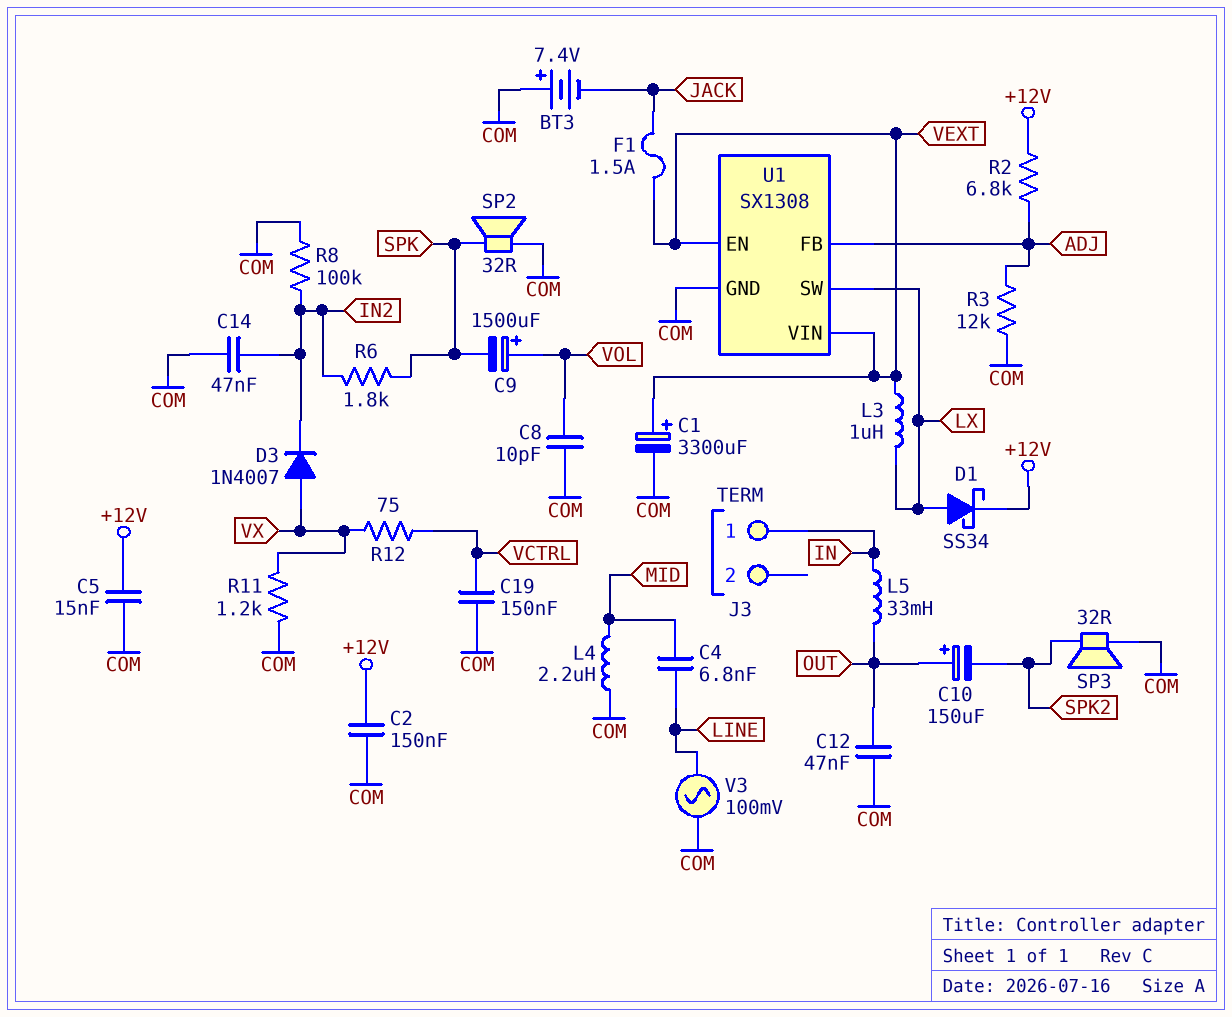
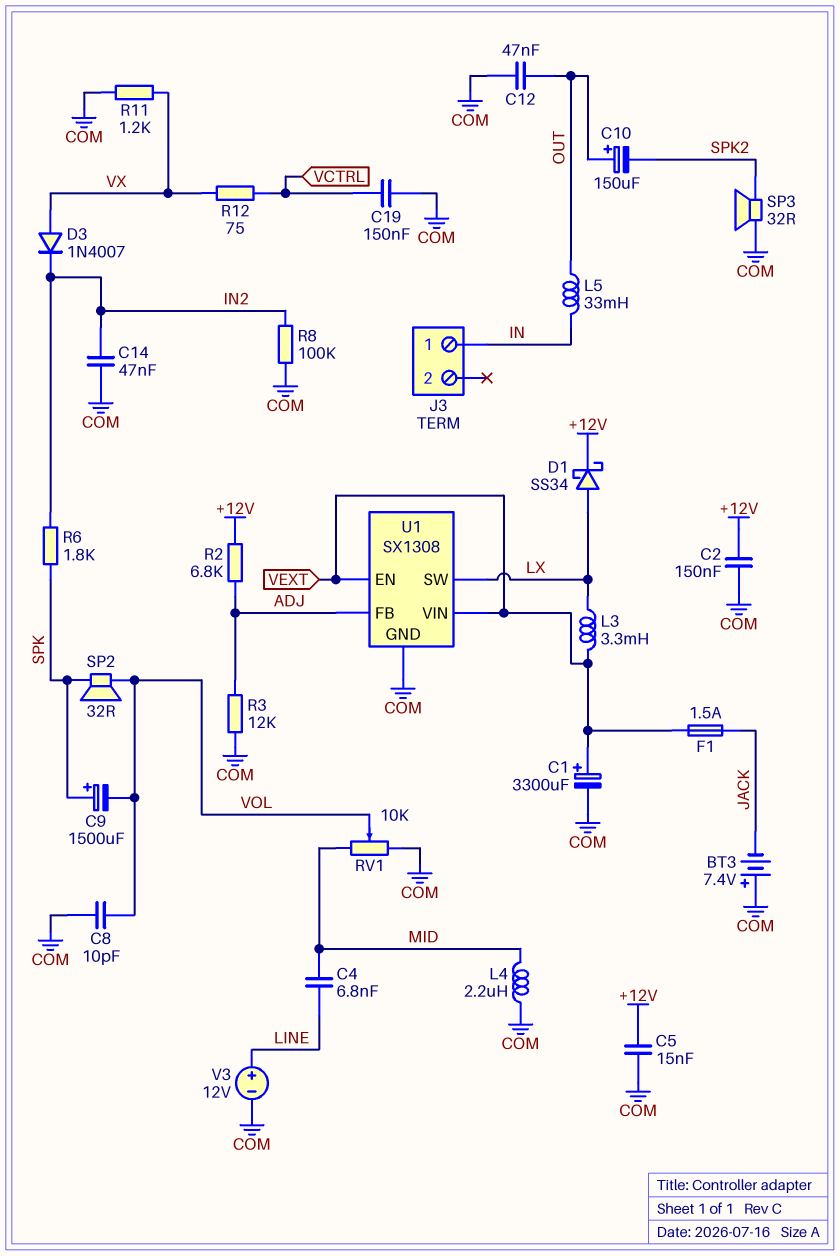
C9: 1500uF (plus VOL, minus SPK) -> 1500uF (plus SPK, minus VOL)
L3: 1uH (LX, VEXT) -> 3.3mH (LX, VEXT)
RV1: none -> 10k (COM, MID, wiper VOL)
SP2: speaker 32R (COM, SPK) -> speaker 32R (SPK, VOL)
V3: AC 100mV (COM, LINE) -> 12V (plus LINE, minus COM)

